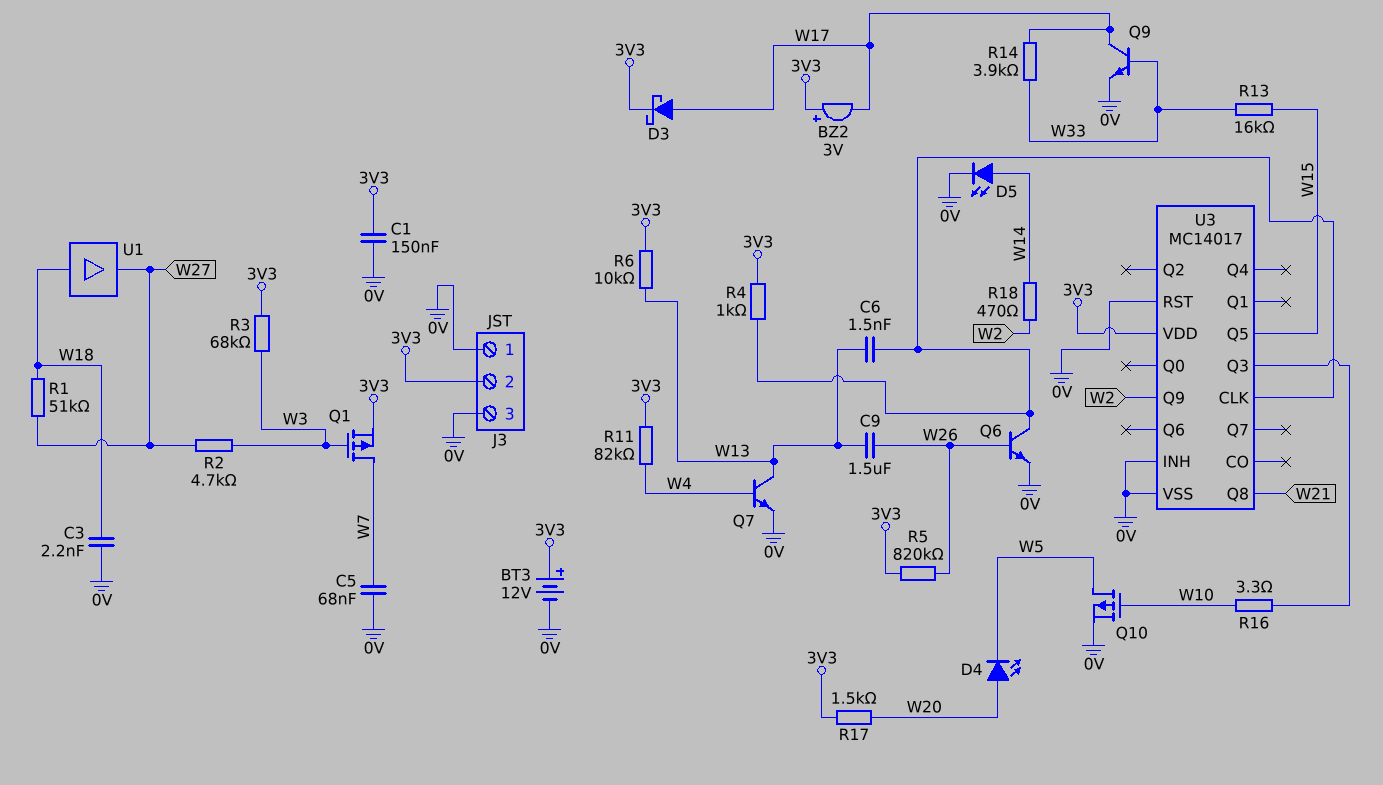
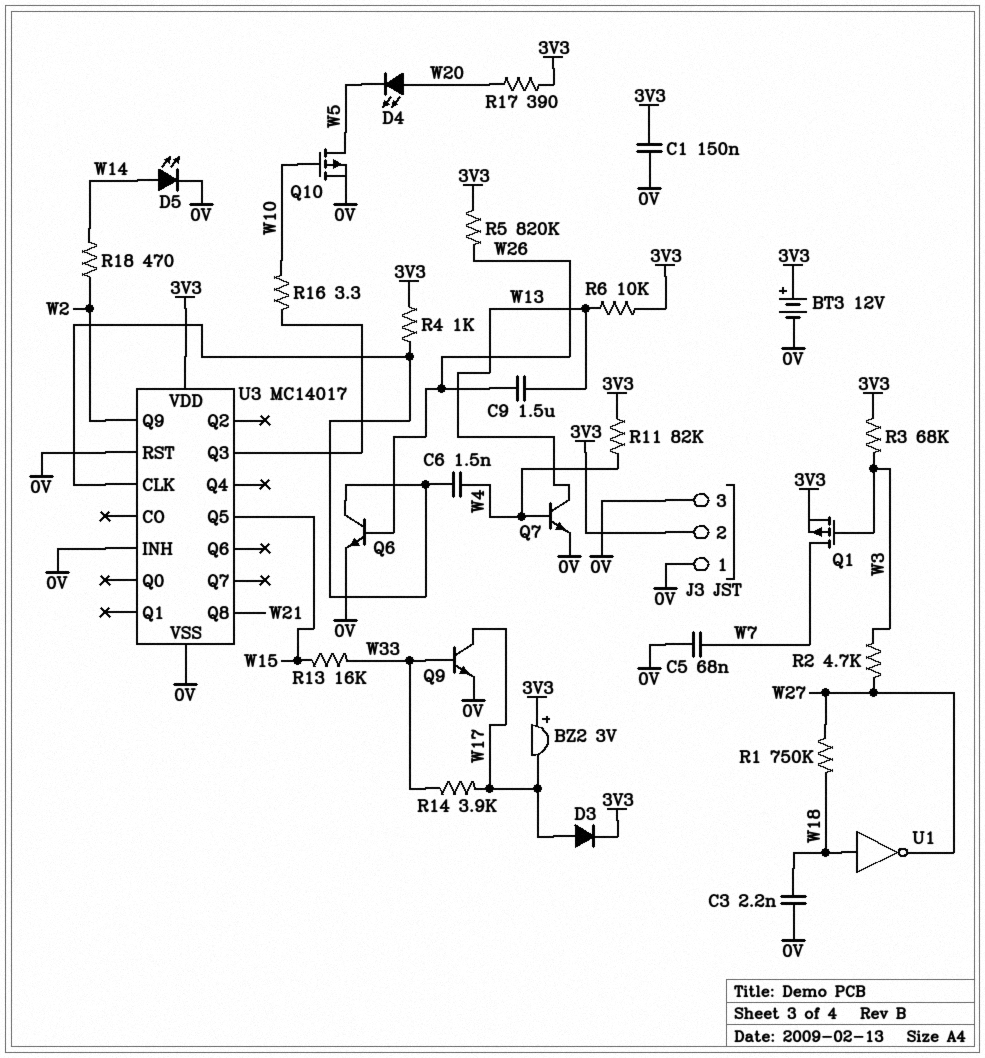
C6: 1.5nF (U3/CLK, W13) -> 1.5nF (U3/CLK, W4)
D3: schottky (A W17, K 3V3) -> diode (A W17, K 3V3)
R1: 51k (W18, W27) -> 750k (W18, W27)
R17: 1.5k (3V3, W20) -> 390 (3V3, W20)
U1: buffer (in W18, out W27) -> NOT (in W18, out W27)

